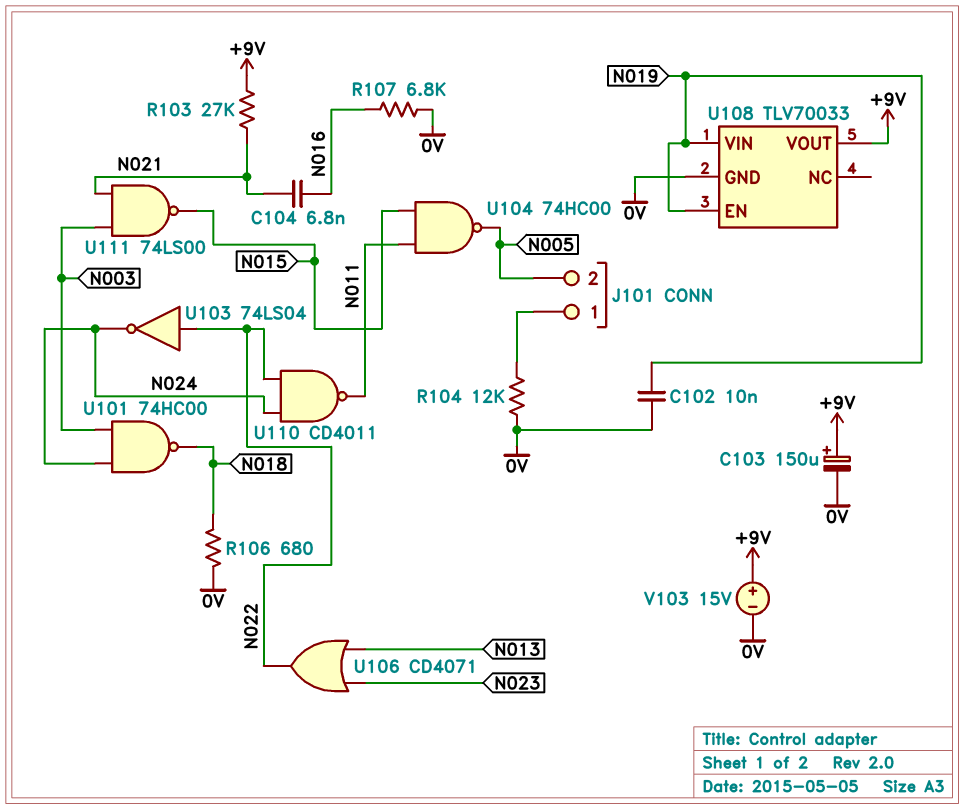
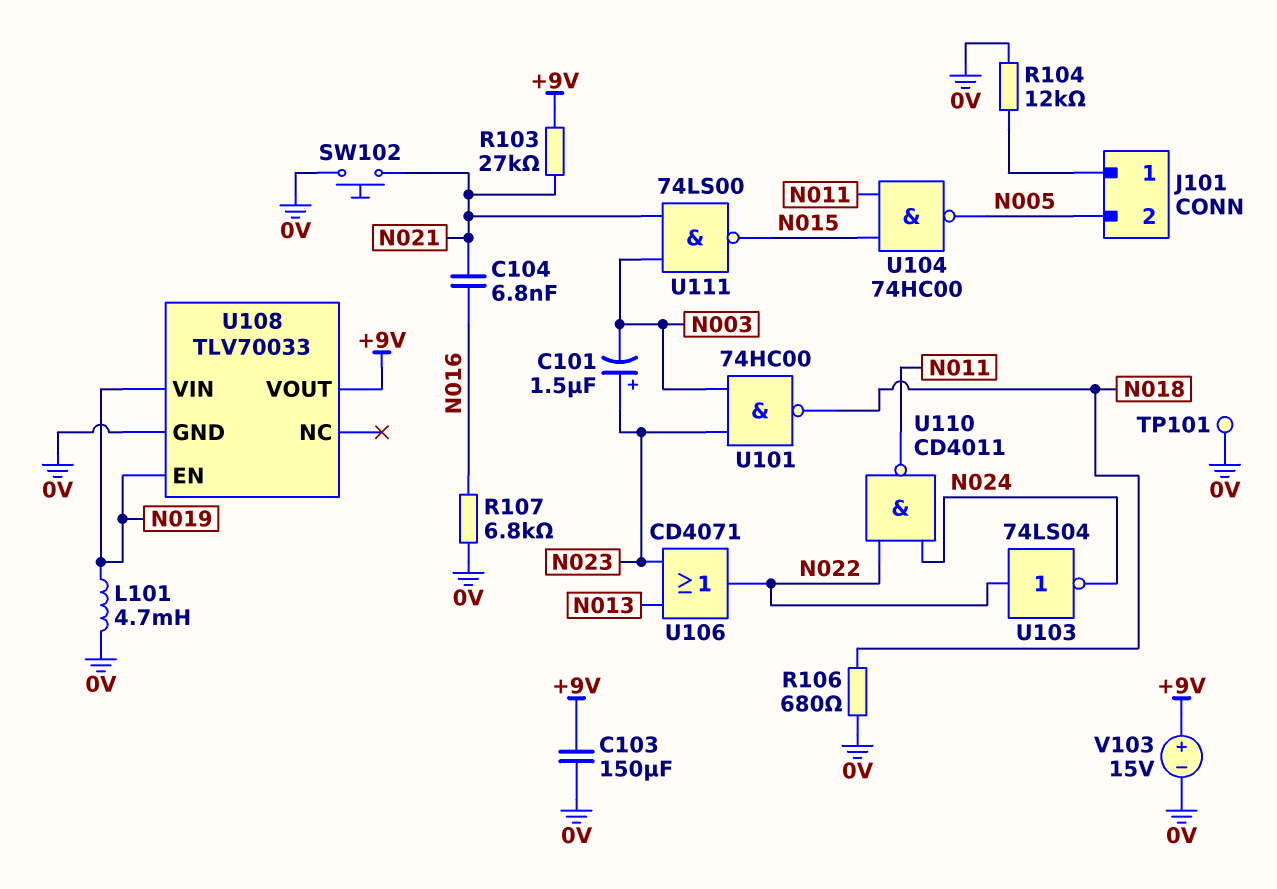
C101: none -> 1.5uF (plus N023, minus N003)
C102: 10nF (0V, N019) -> none
C103: 150uF (plus +9V, minus 0V) -> 150uF (+9V, 0V)
L101: none -> 4.7mH (0V, N019)
SW102: none -> button (0V, N021)
TP101: none -> test point (0V)
U101: NAND 74HC00 (in N003, in N024, out N018) -> NAND 74HC00 (in N003, in N023, out N018)

